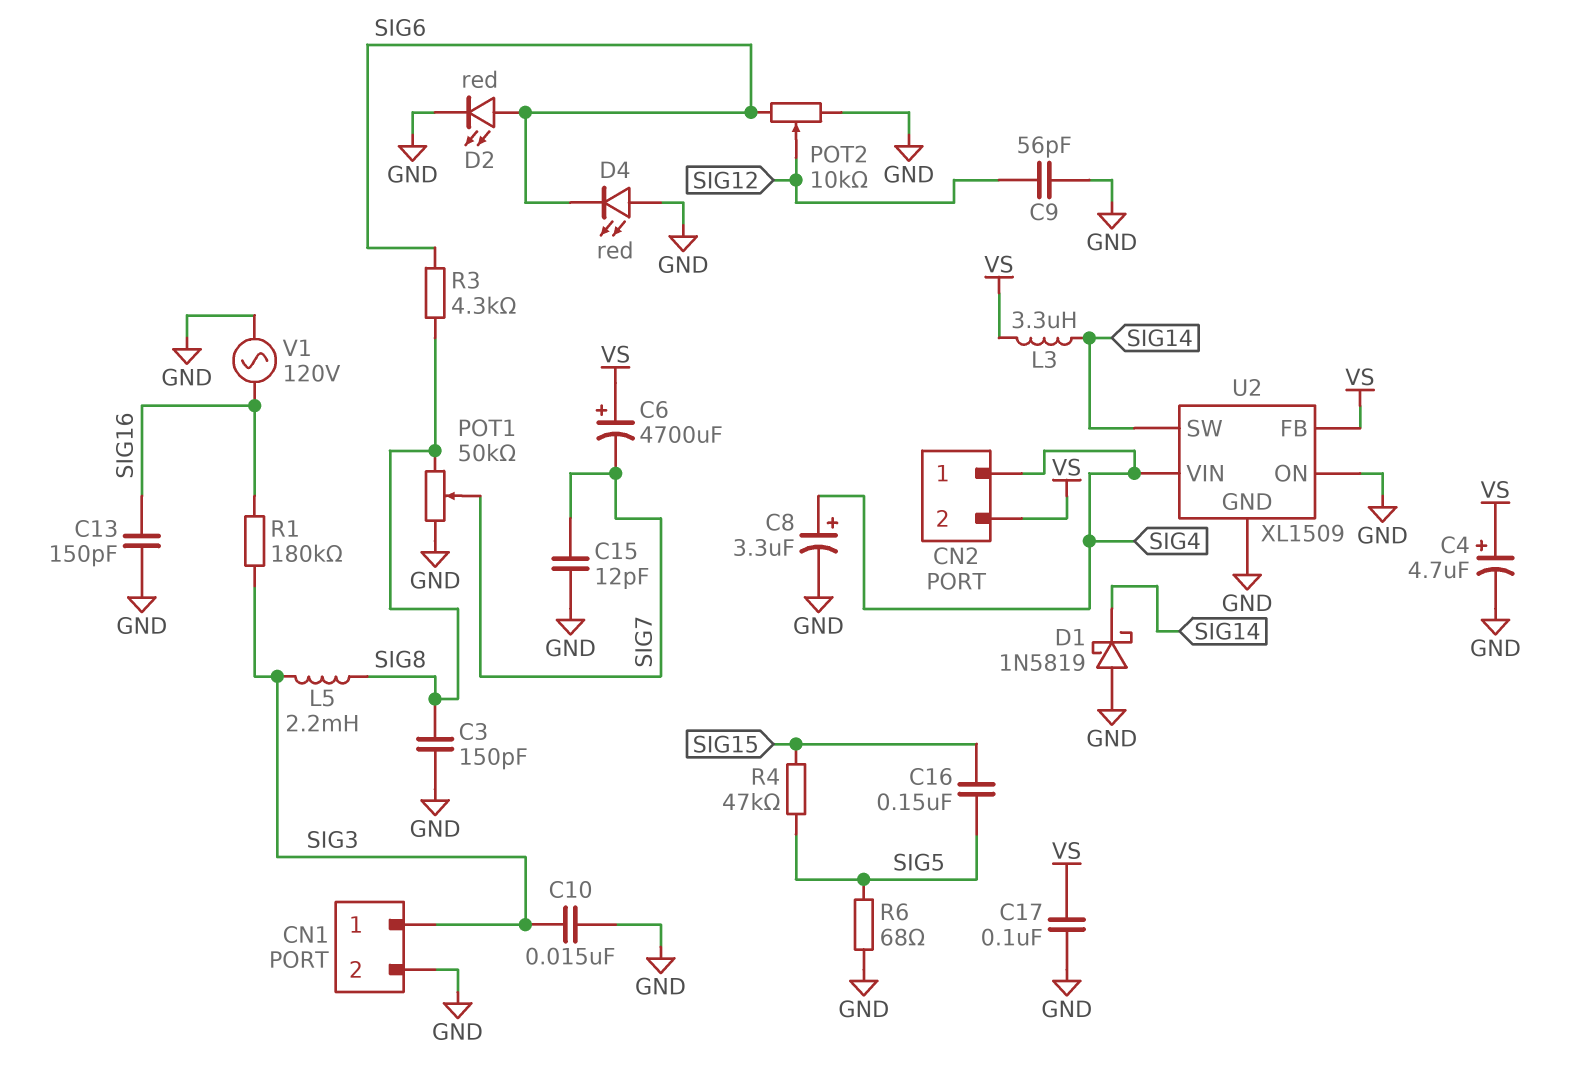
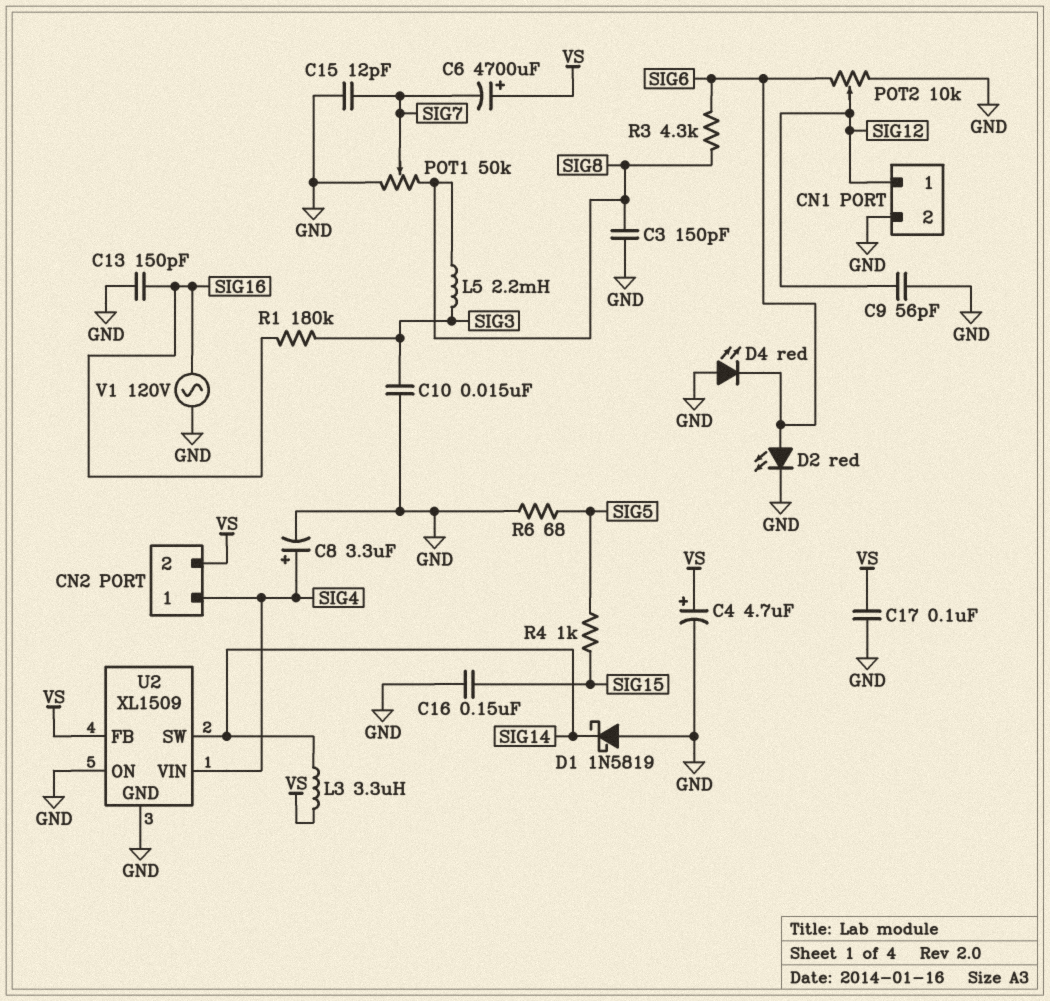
C16: 150nF (SIG5, SIG15) -> 150nF (GND, SIG15)
CN1 pin 1: SIG3 -> SIG12
R4: 47k (SIG5, SIG15) -> 1k (SIG5, SIG15)

